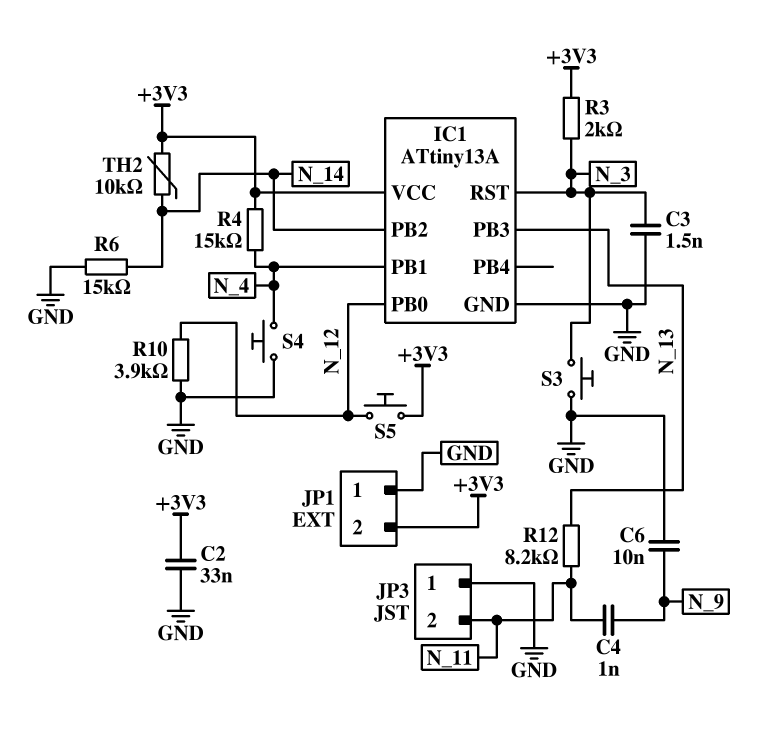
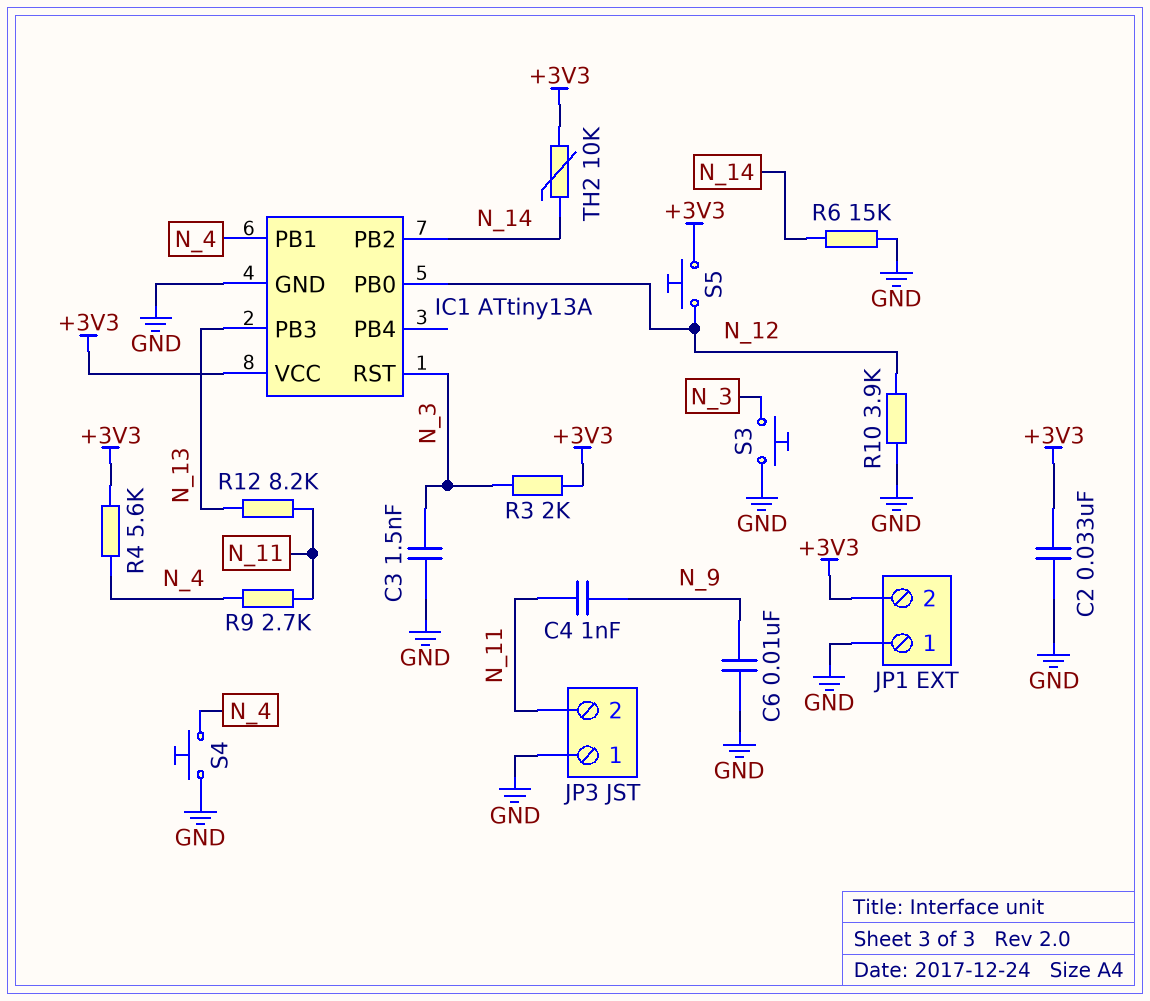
R4: 15k (+3V3, N_4) -> 5.6k (+3V3, N_4)
R9: none -> 2.7k (N_4, N_11)

